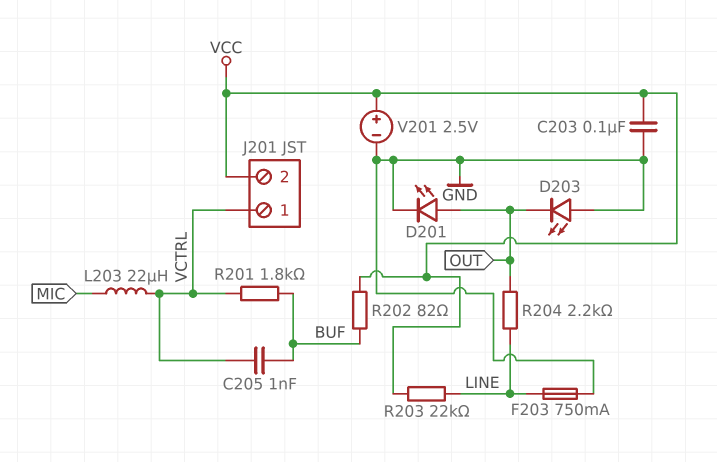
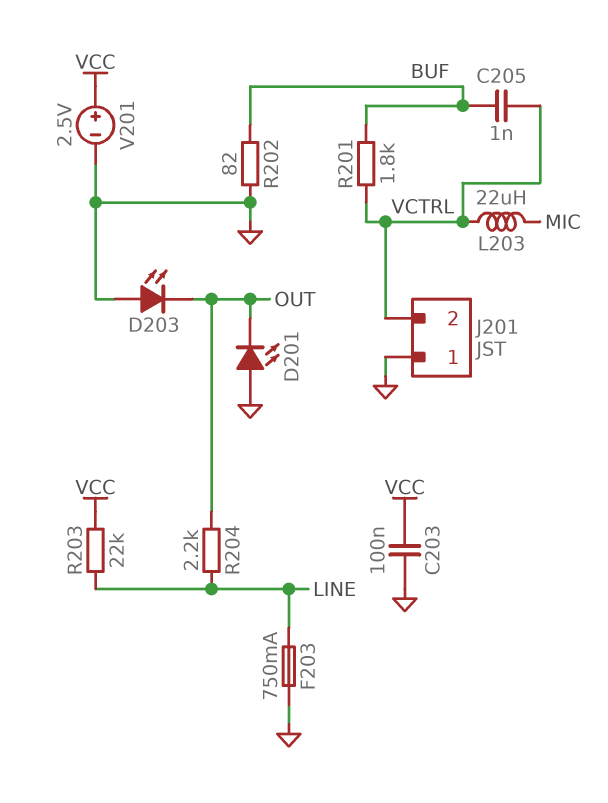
D201: LED (A OUT, K GND) -> LED (A GND, K OUT)
J201 pin 1: VCTRL -> GND
J201 pin 2: VCC -> VCTRL
R202: 82 (BUF, VCC) -> 82 (BUF, GND)

